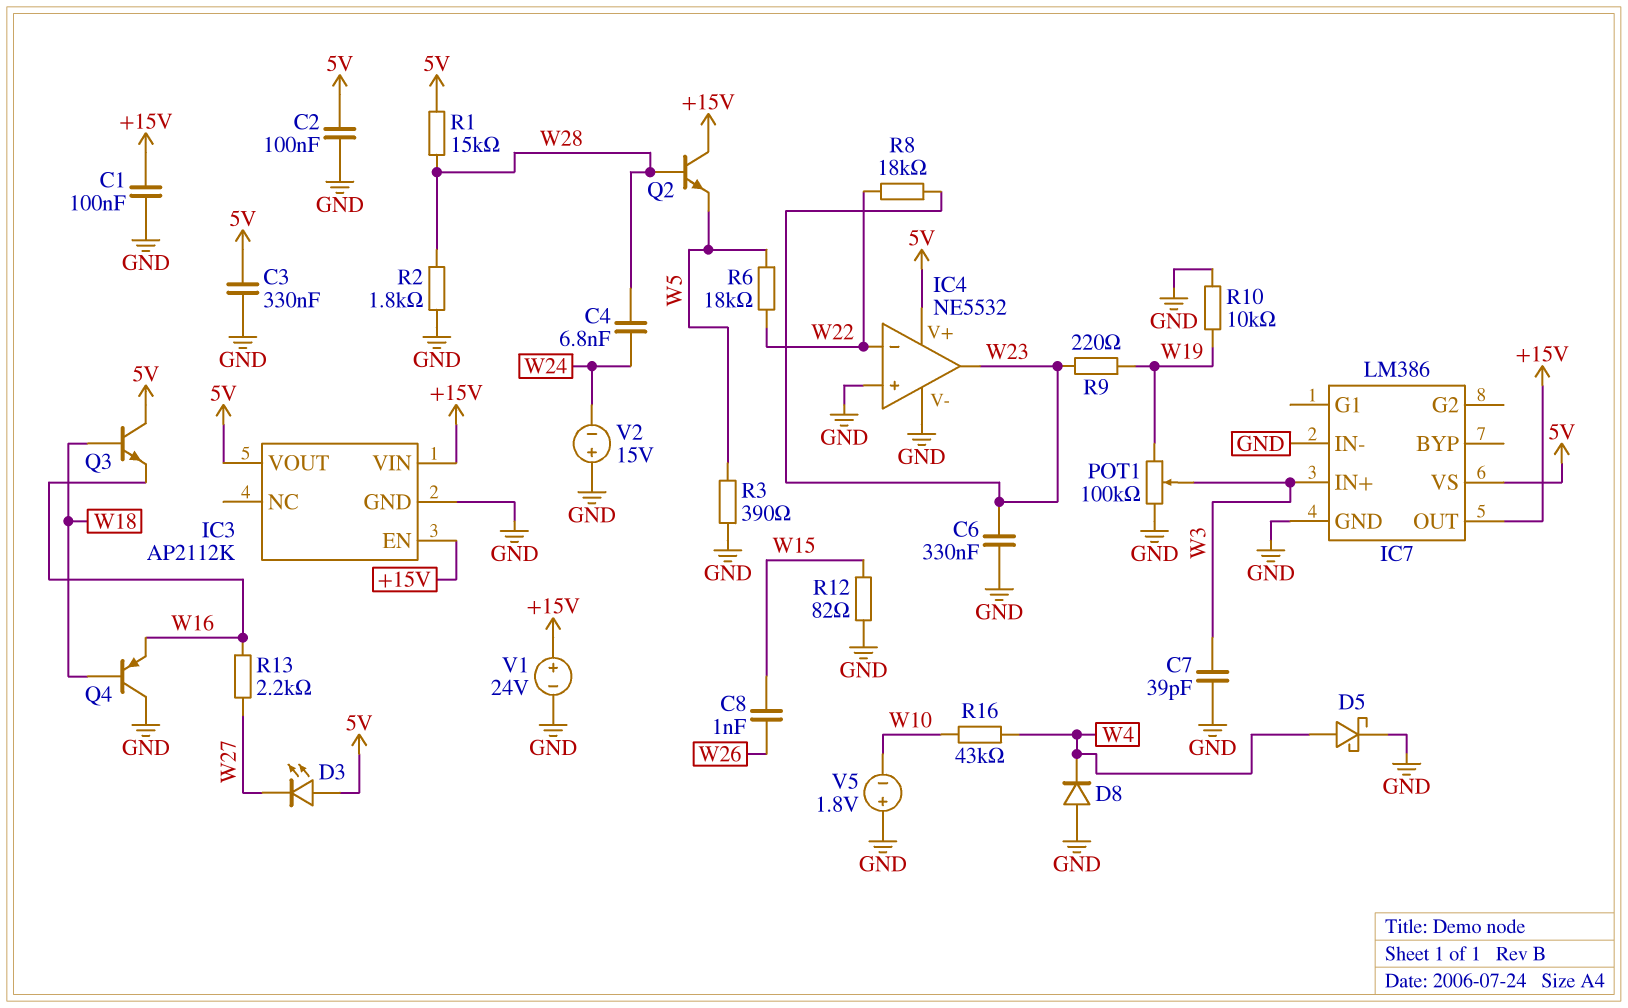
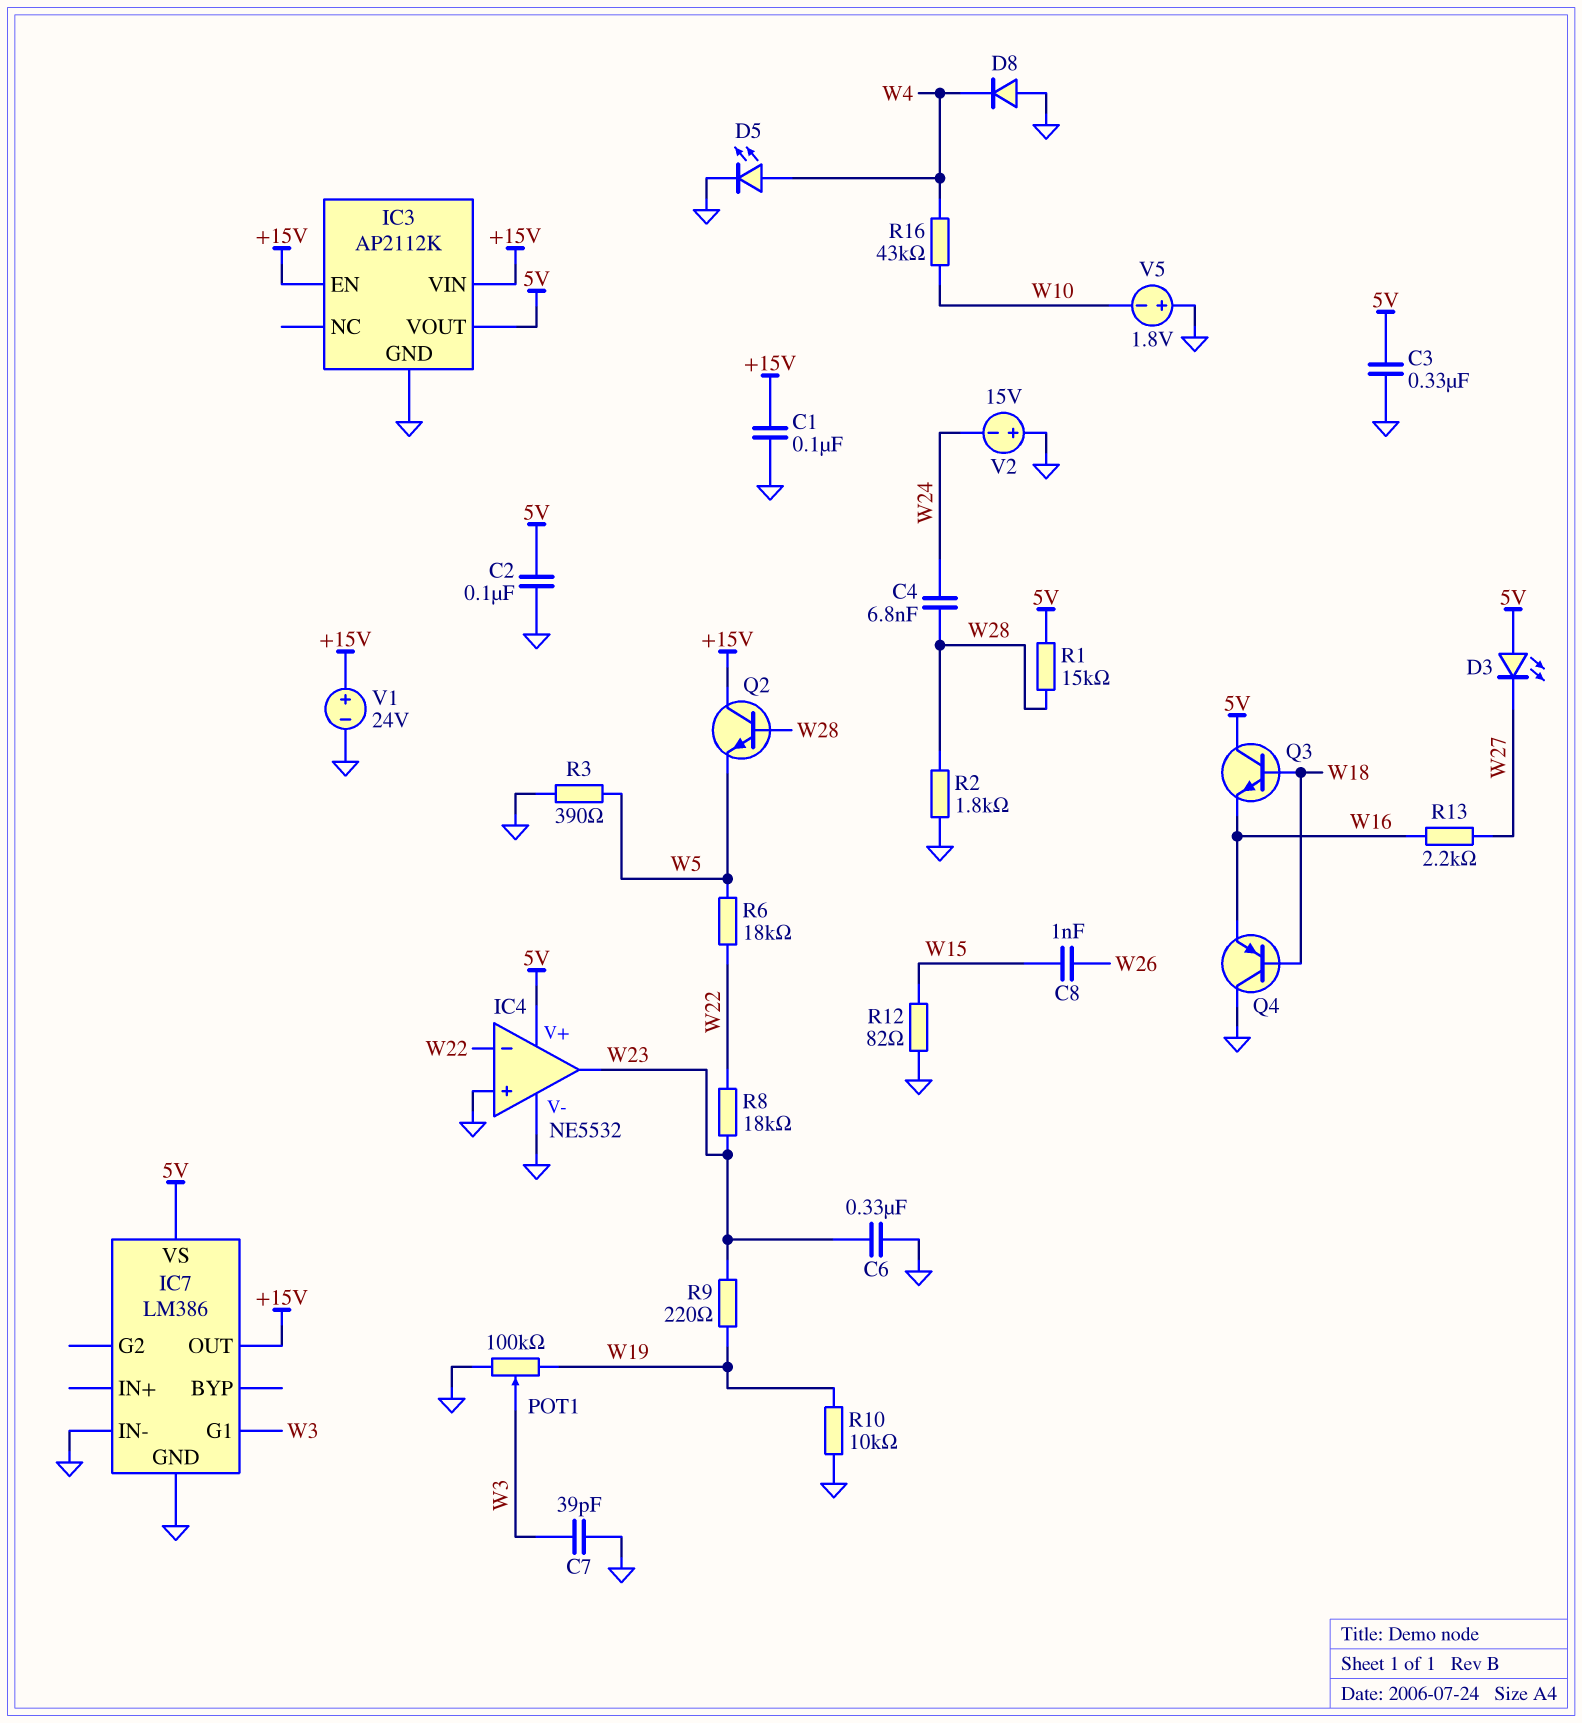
D5: schottky (A W4, K GND) -> LED (A W4, K GND)
IC7 pin G1: none -> W3
IC7 pin IN+: W3 -> none

